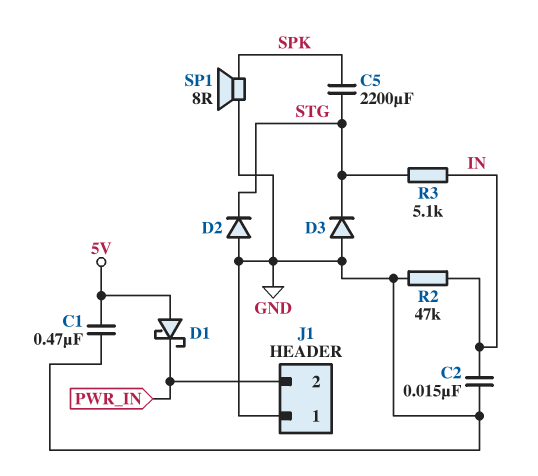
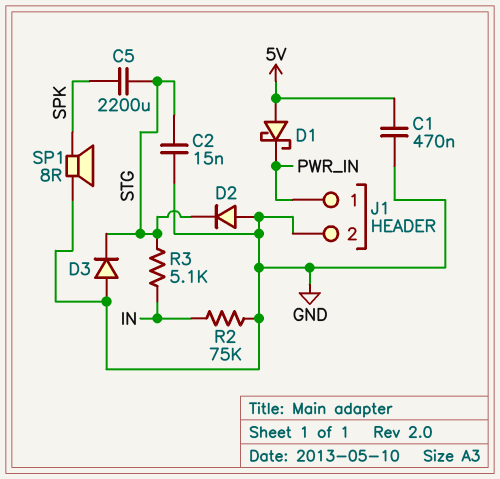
C2: 15nF (GND, IN) -> 15nF (GND, STG)
J1 pin 1: GND -> PWR_IN
J1 pin 2: PWR_IN -> GND
R2: 47k (GND, IN) -> 75k (GND, IN)

